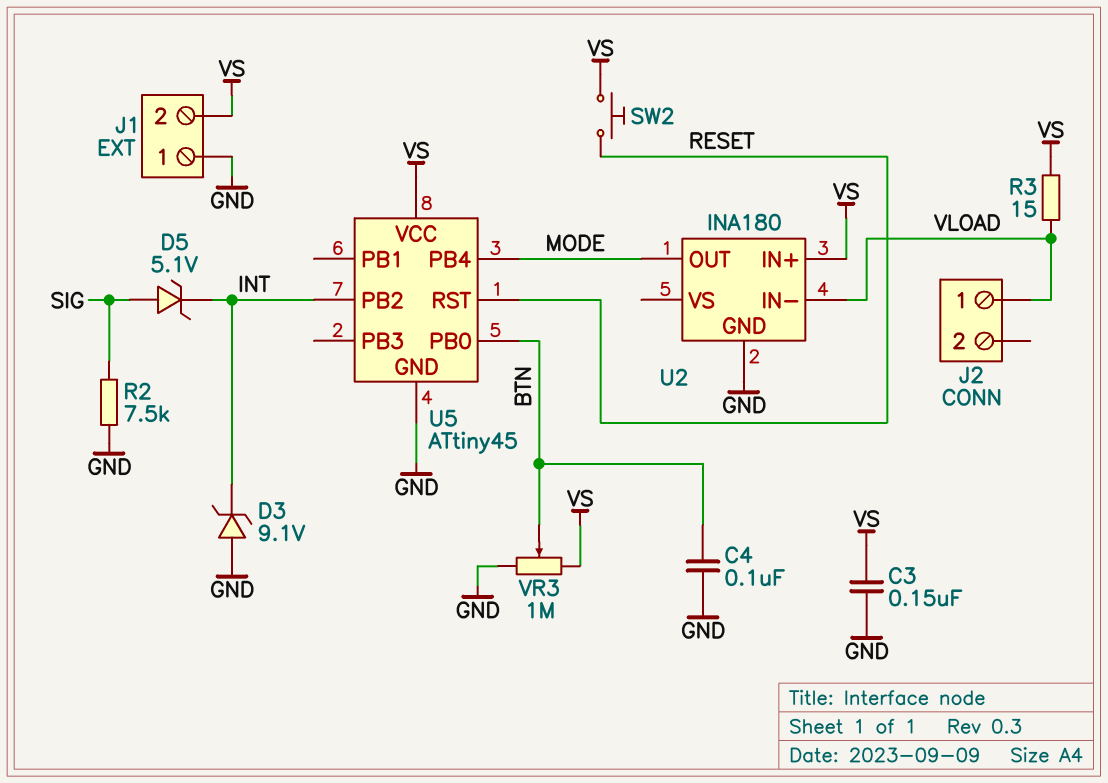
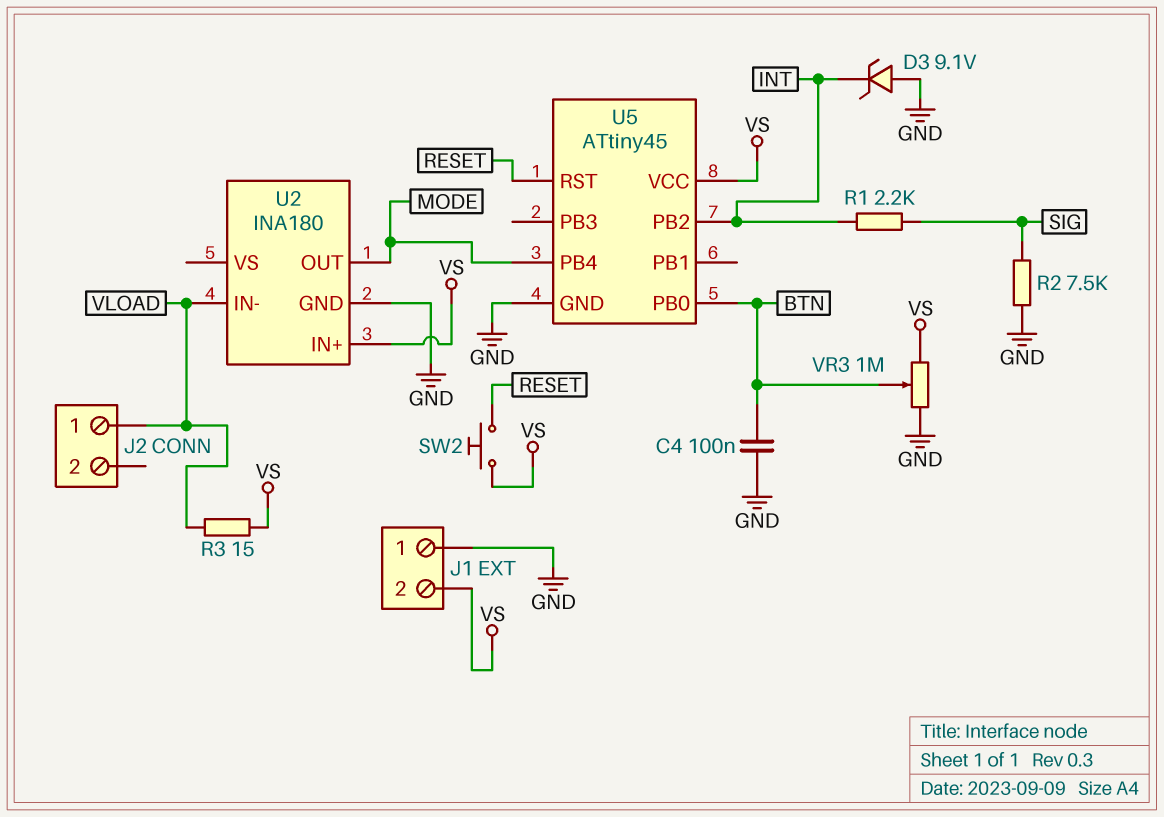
C3: 150nF (GND, VS) -> none
D5: zener 5.1V (A SIG, K INT) -> none
R1: none -> 2.2k (INT, SIG)

